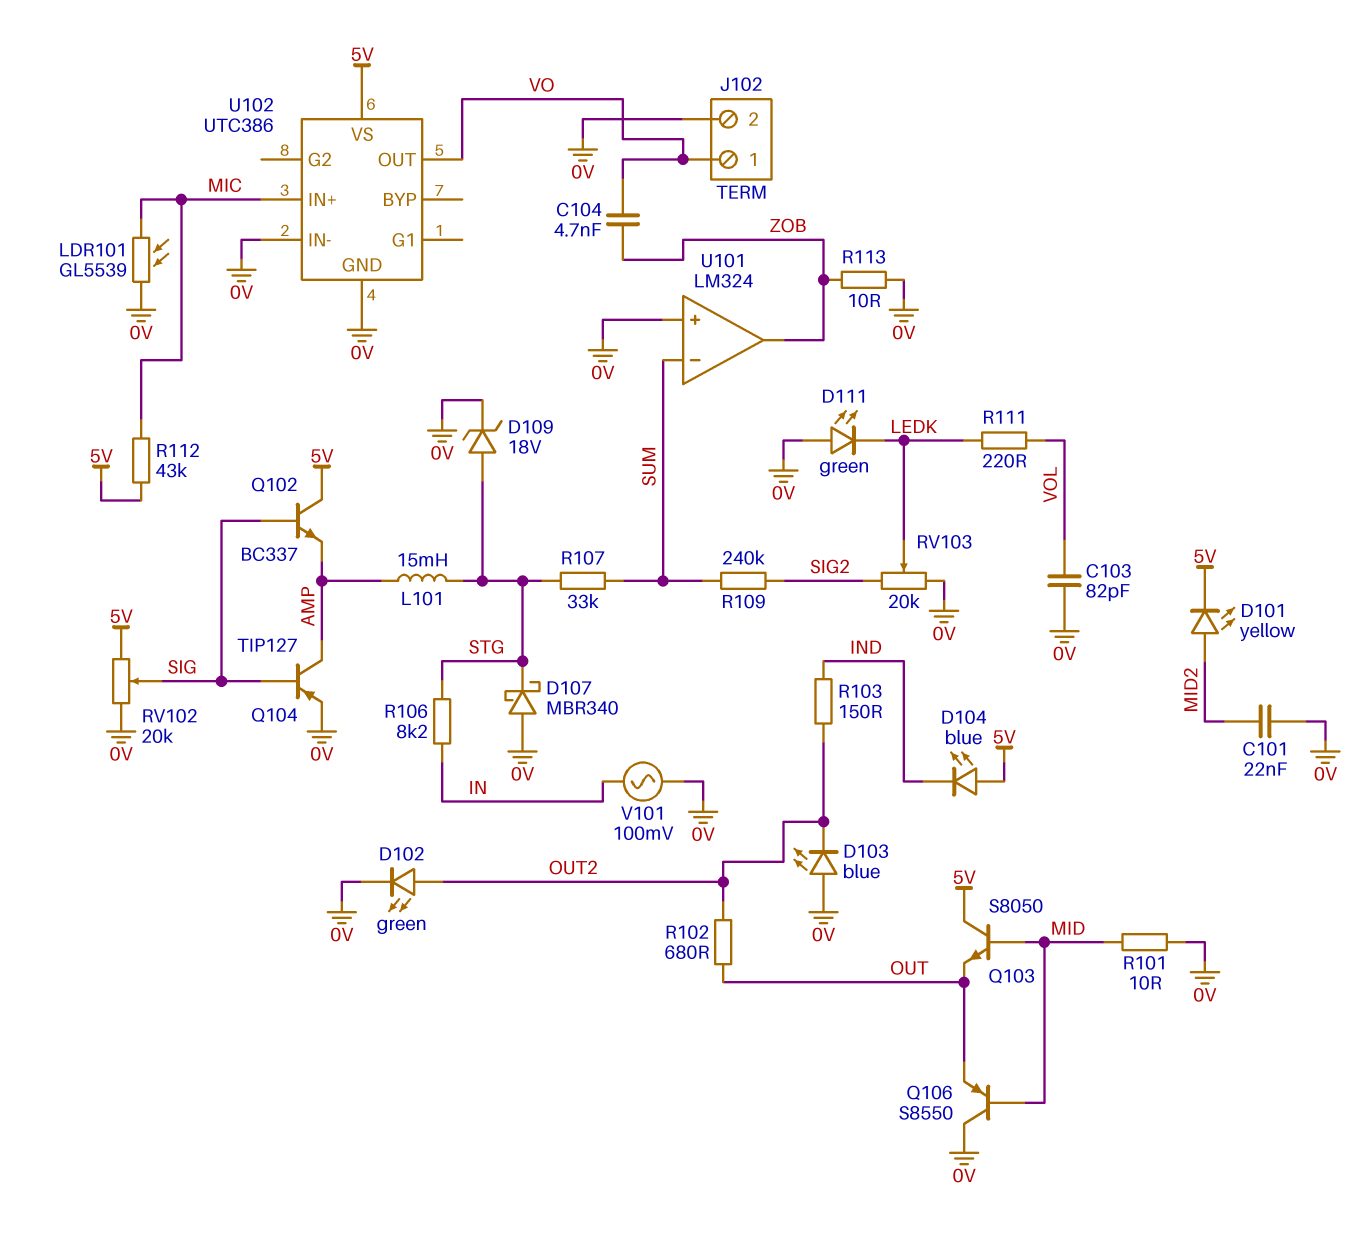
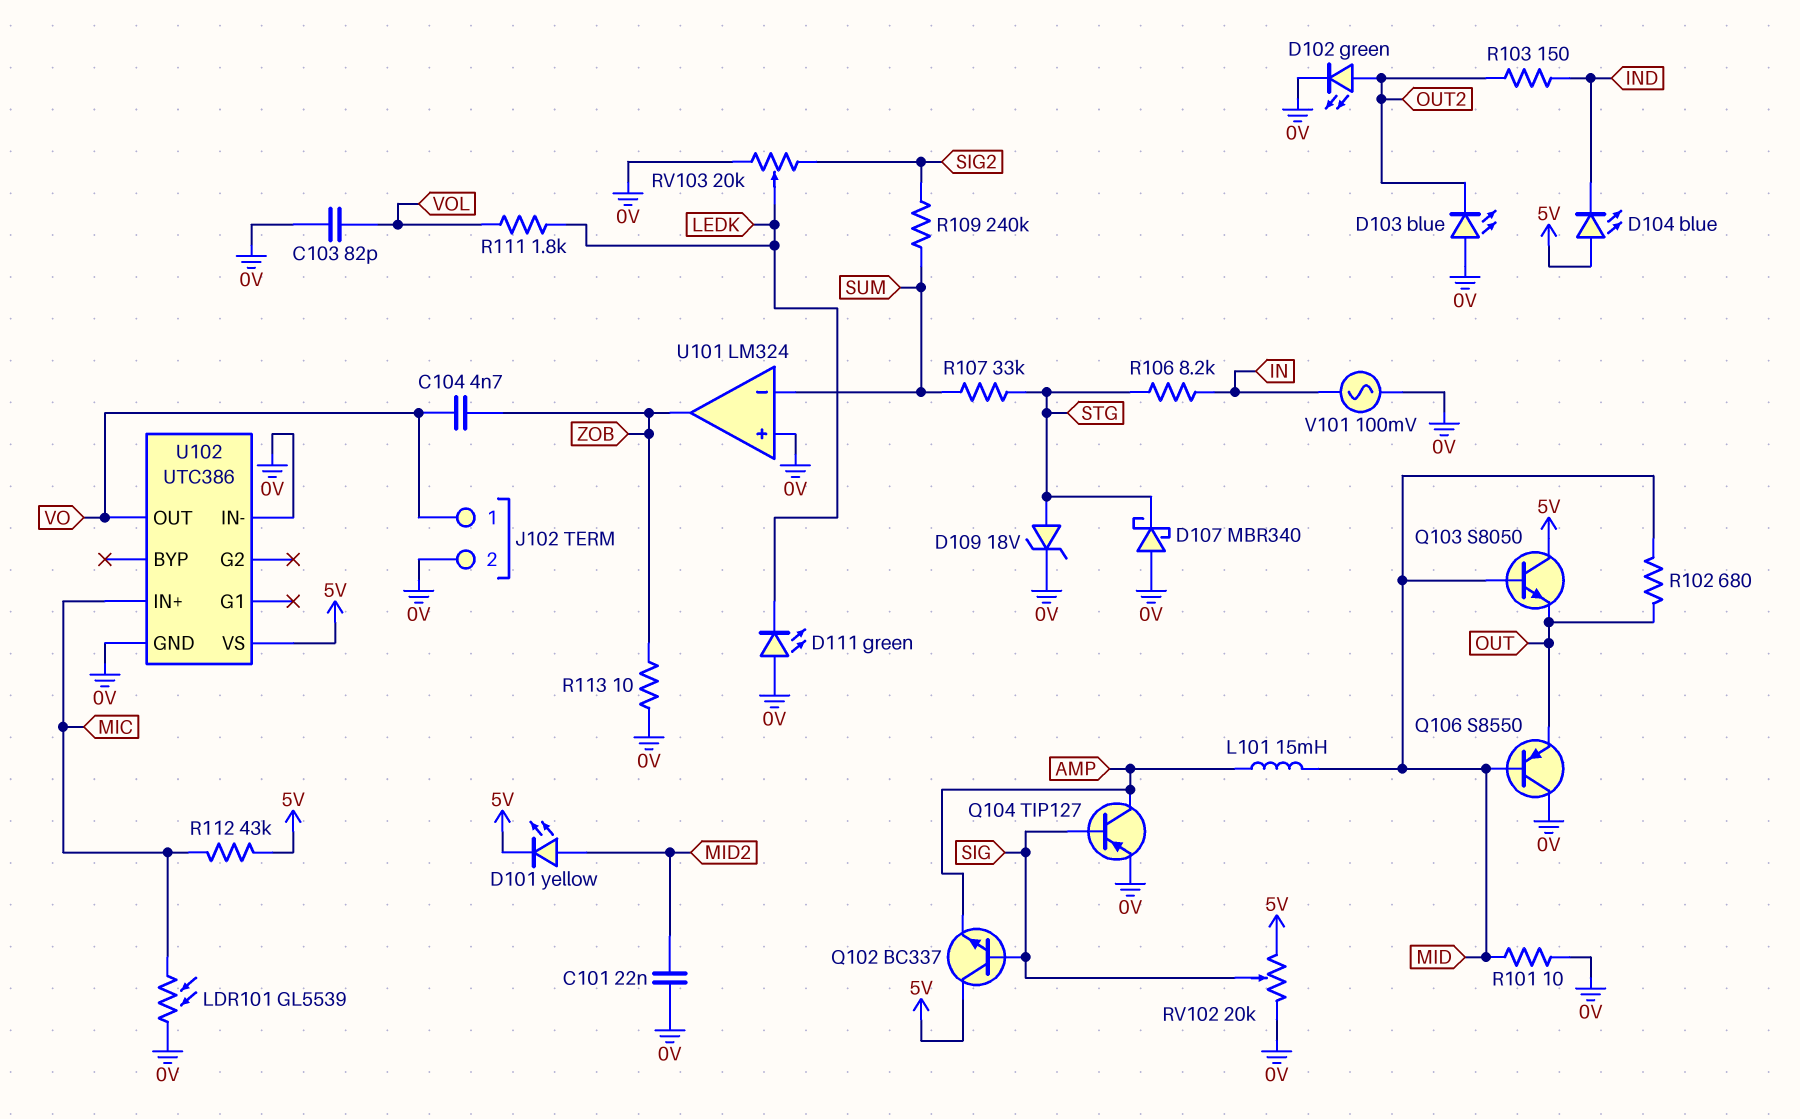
L101: 15mH (AMP, STG) -> 15mH (AMP, MID)
R102: 680 (OUT, OUT2) -> 680 (MID, OUT)
R111: 220 (LEDK, VOL) -> 1.8k (LEDK, VOL)

